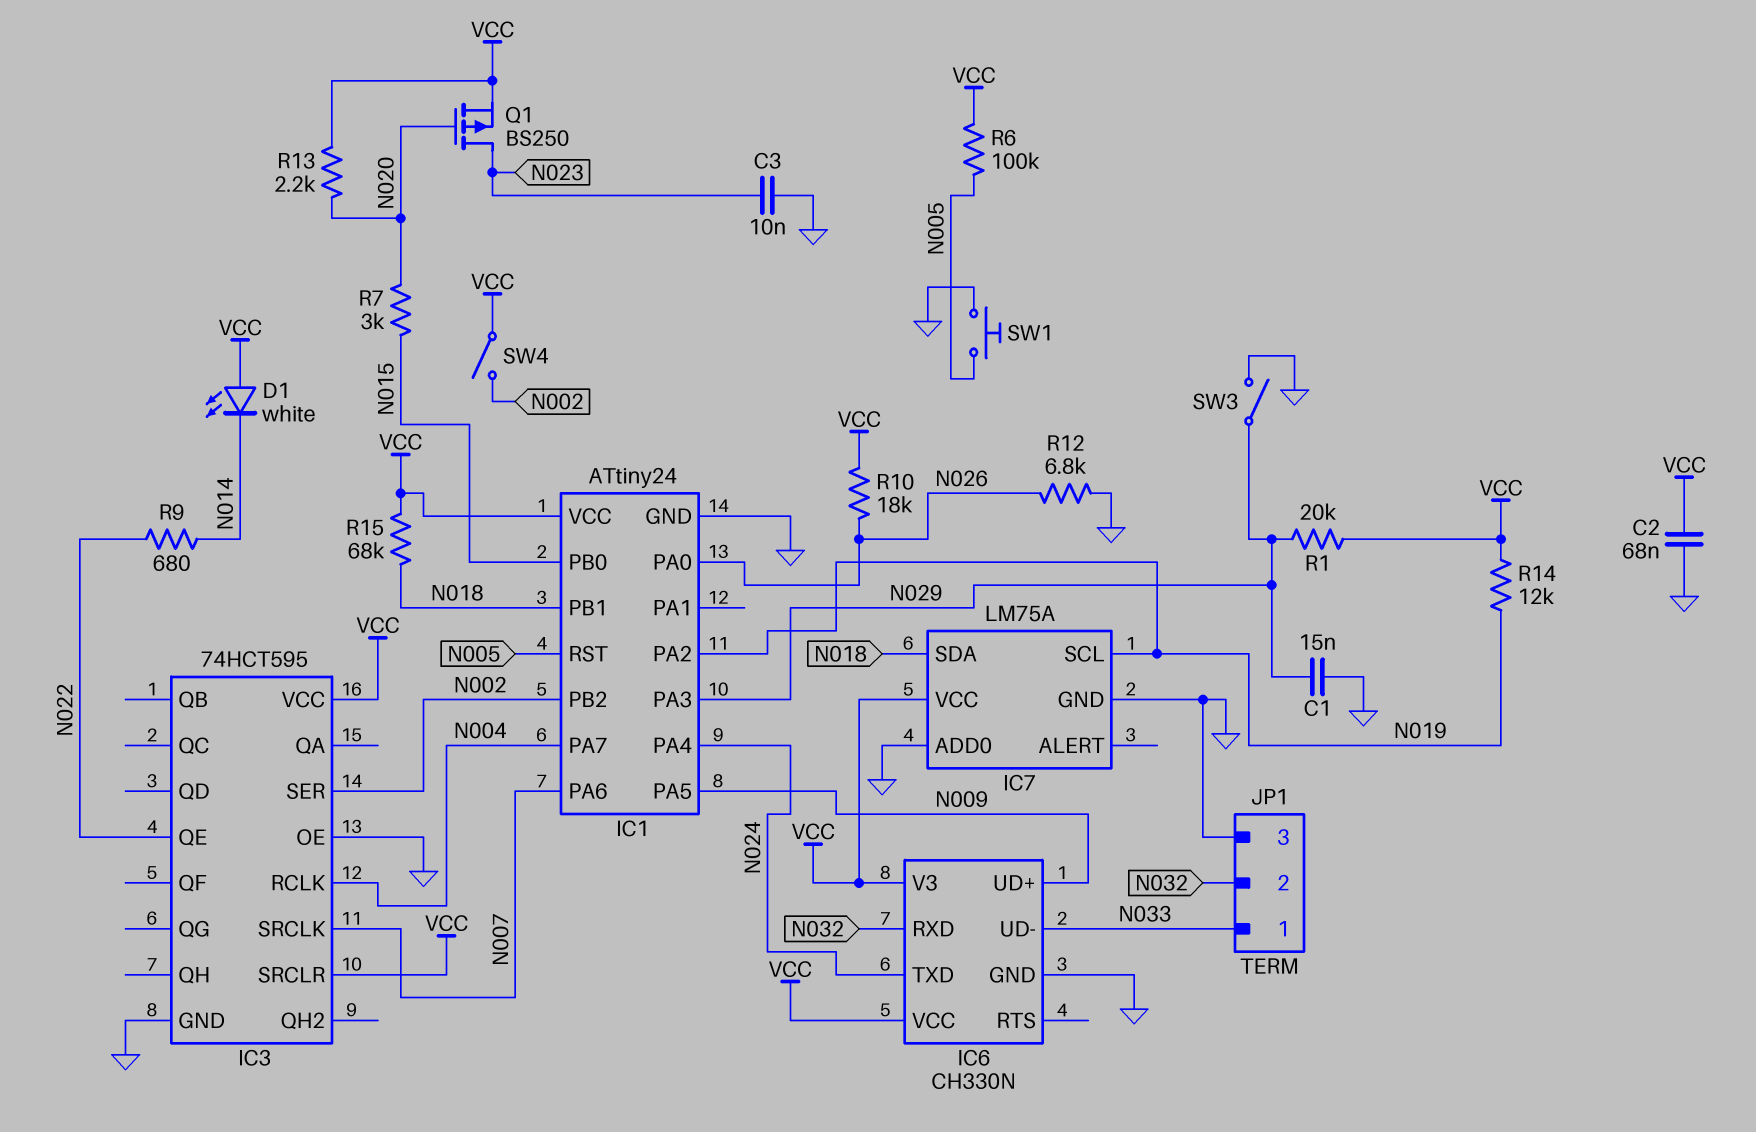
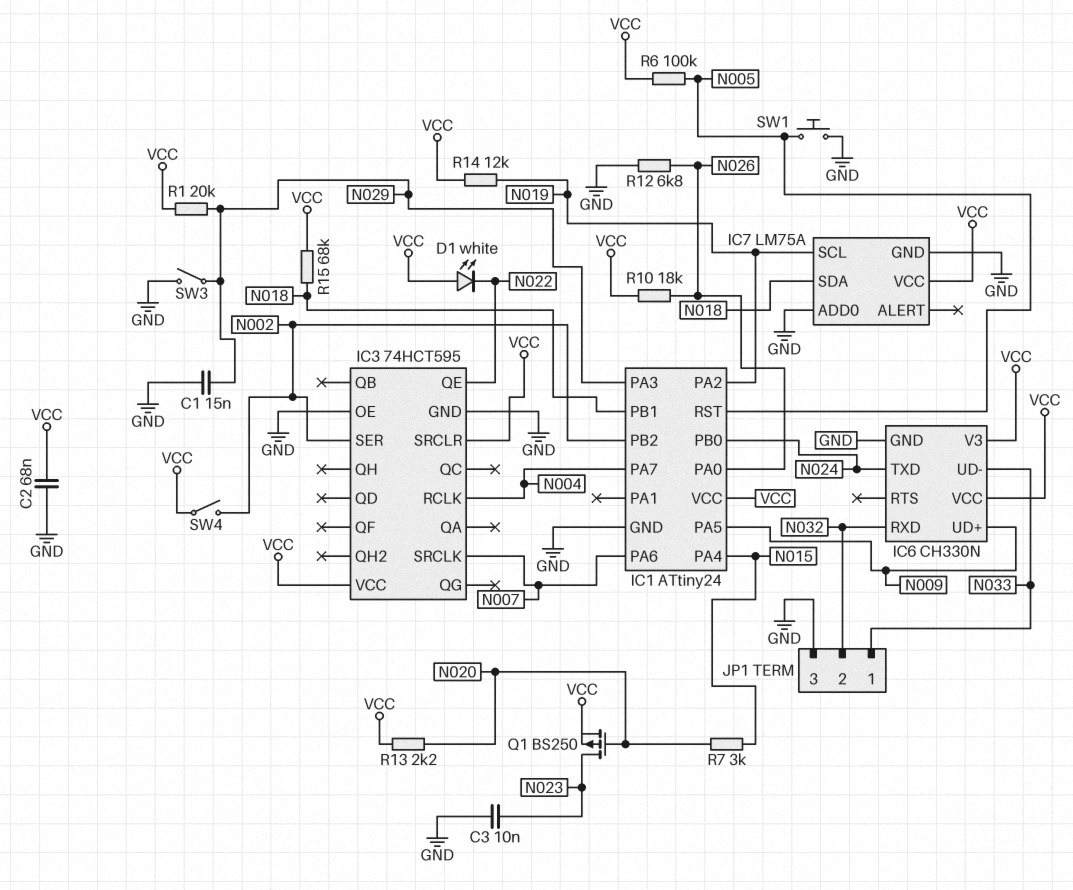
D1: LED white (A VCC, K N014) -> LED white (A VCC, K N022)
IC1 pin PA4: N024 -> N015
IC1 pin PB0: N015 -> N024
R9: 680 (N014, N022) -> none

